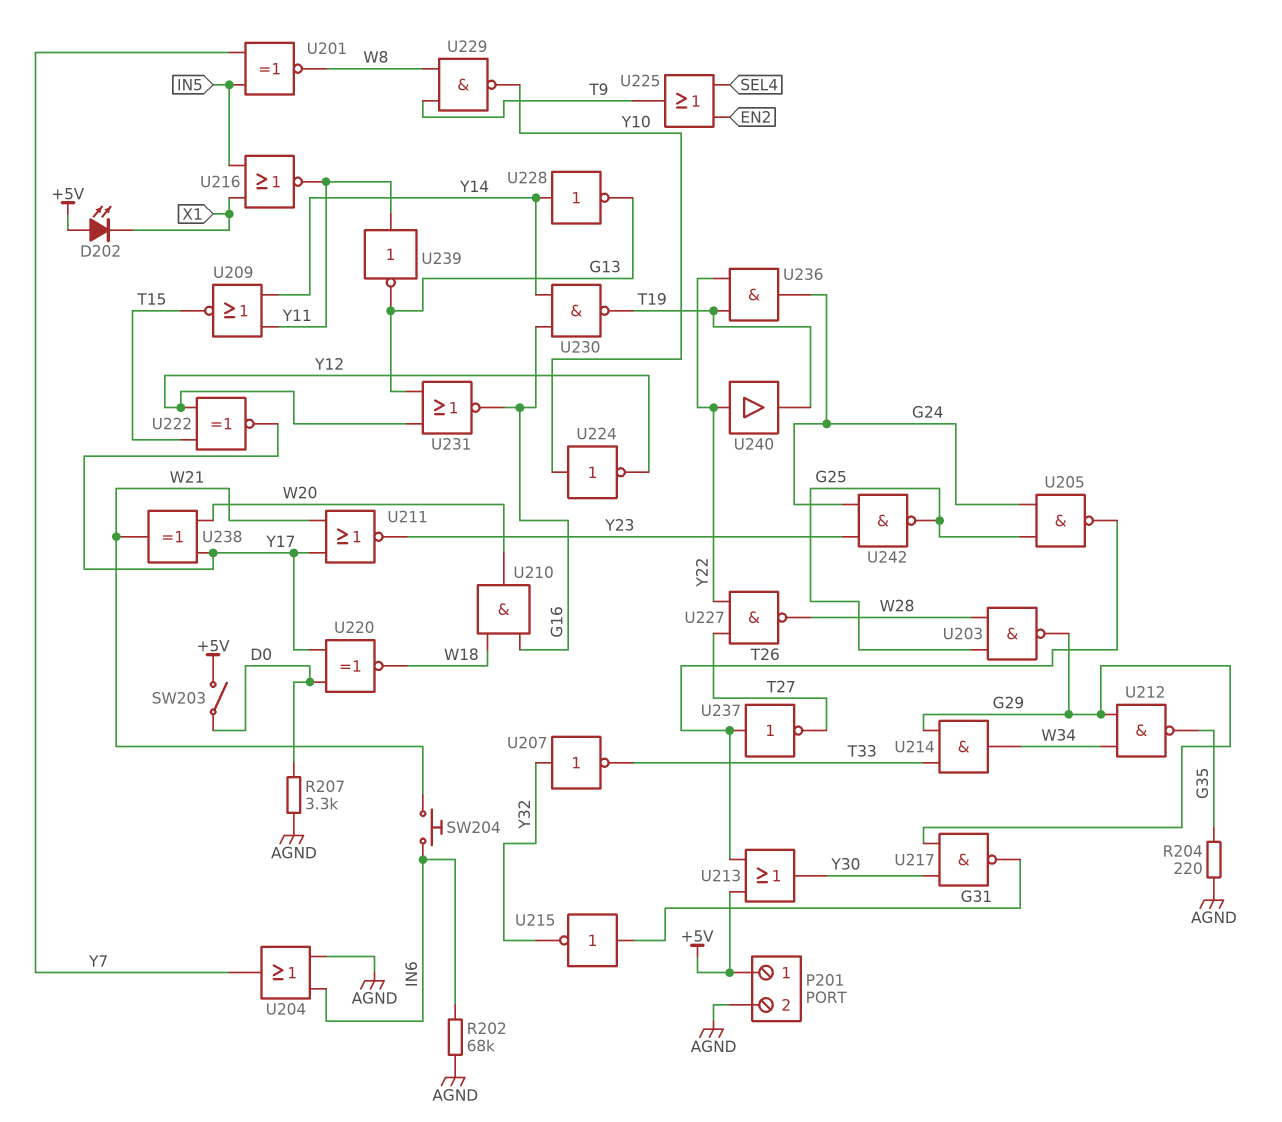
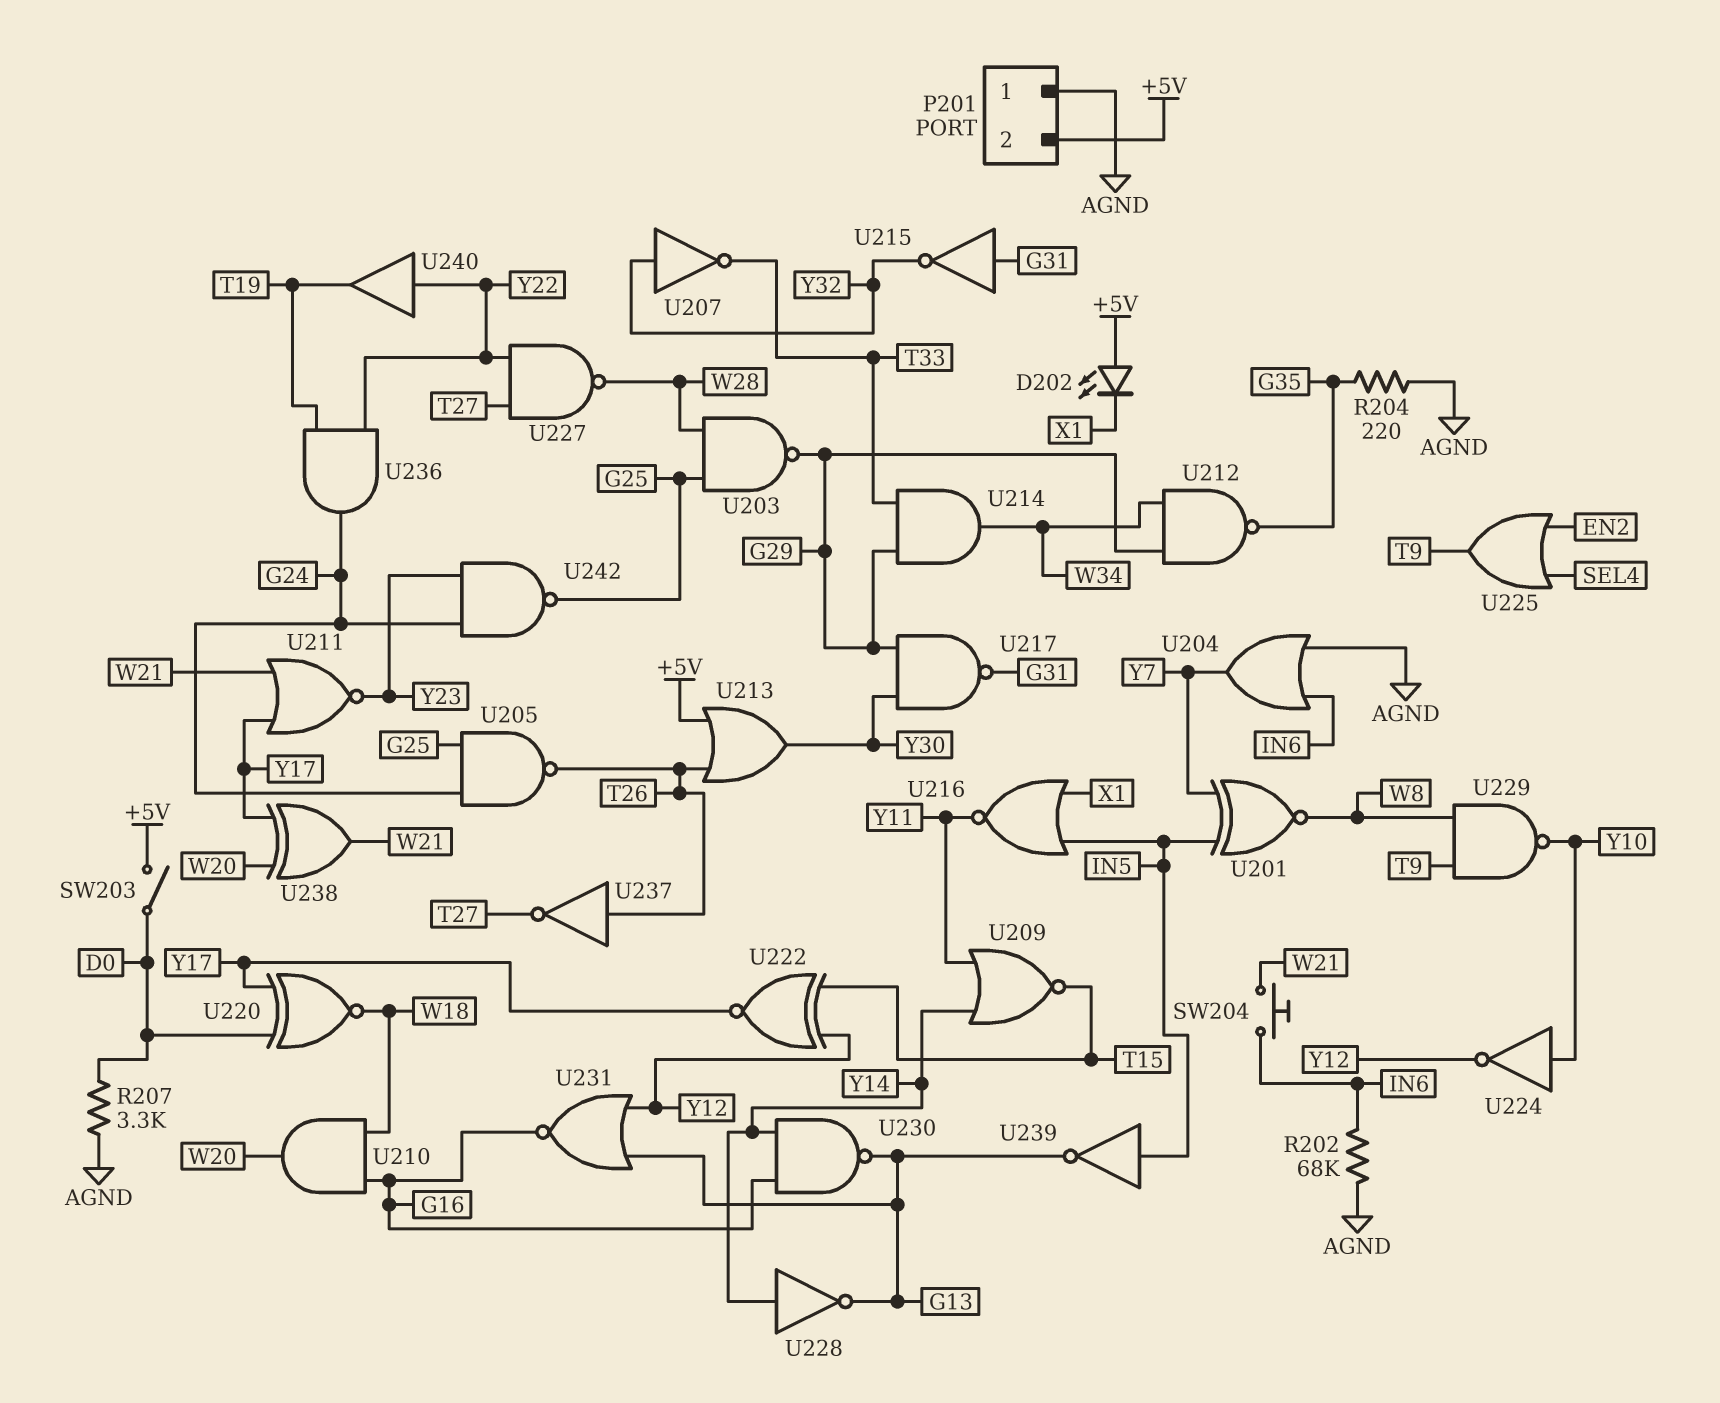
P201 pin 1: +5V -> AGND
P201 pin 2: AGND -> +5V
U230: NAND (in G16, in Y14, out T19) -> NAND (in G16, in Y14, out G13)
U239: NOT (in Y11, out G13) -> NOT (in IN5, out G13)

